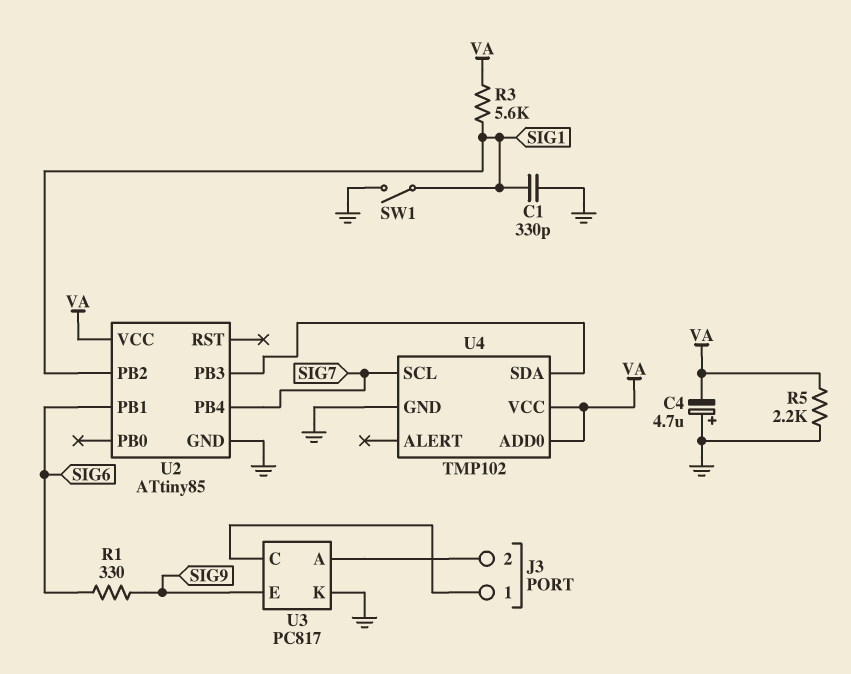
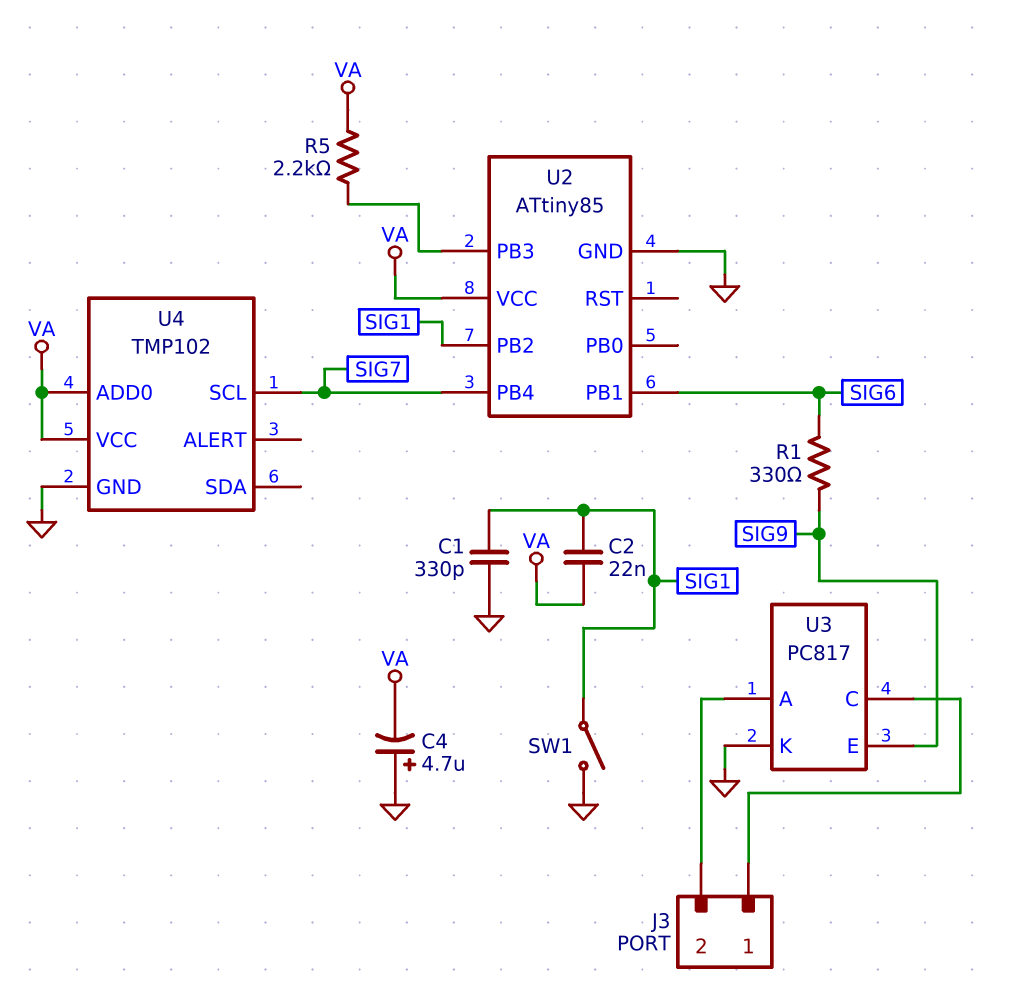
C2: none -> 22nF (SIG1, VA)
R3: 5.6k (SIG1, VA) -> none
R5: 2.2k (GND, VA) -> 2.2k (U2/PB3, VA)
U4 pin SDA: U2/PB3 -> none

